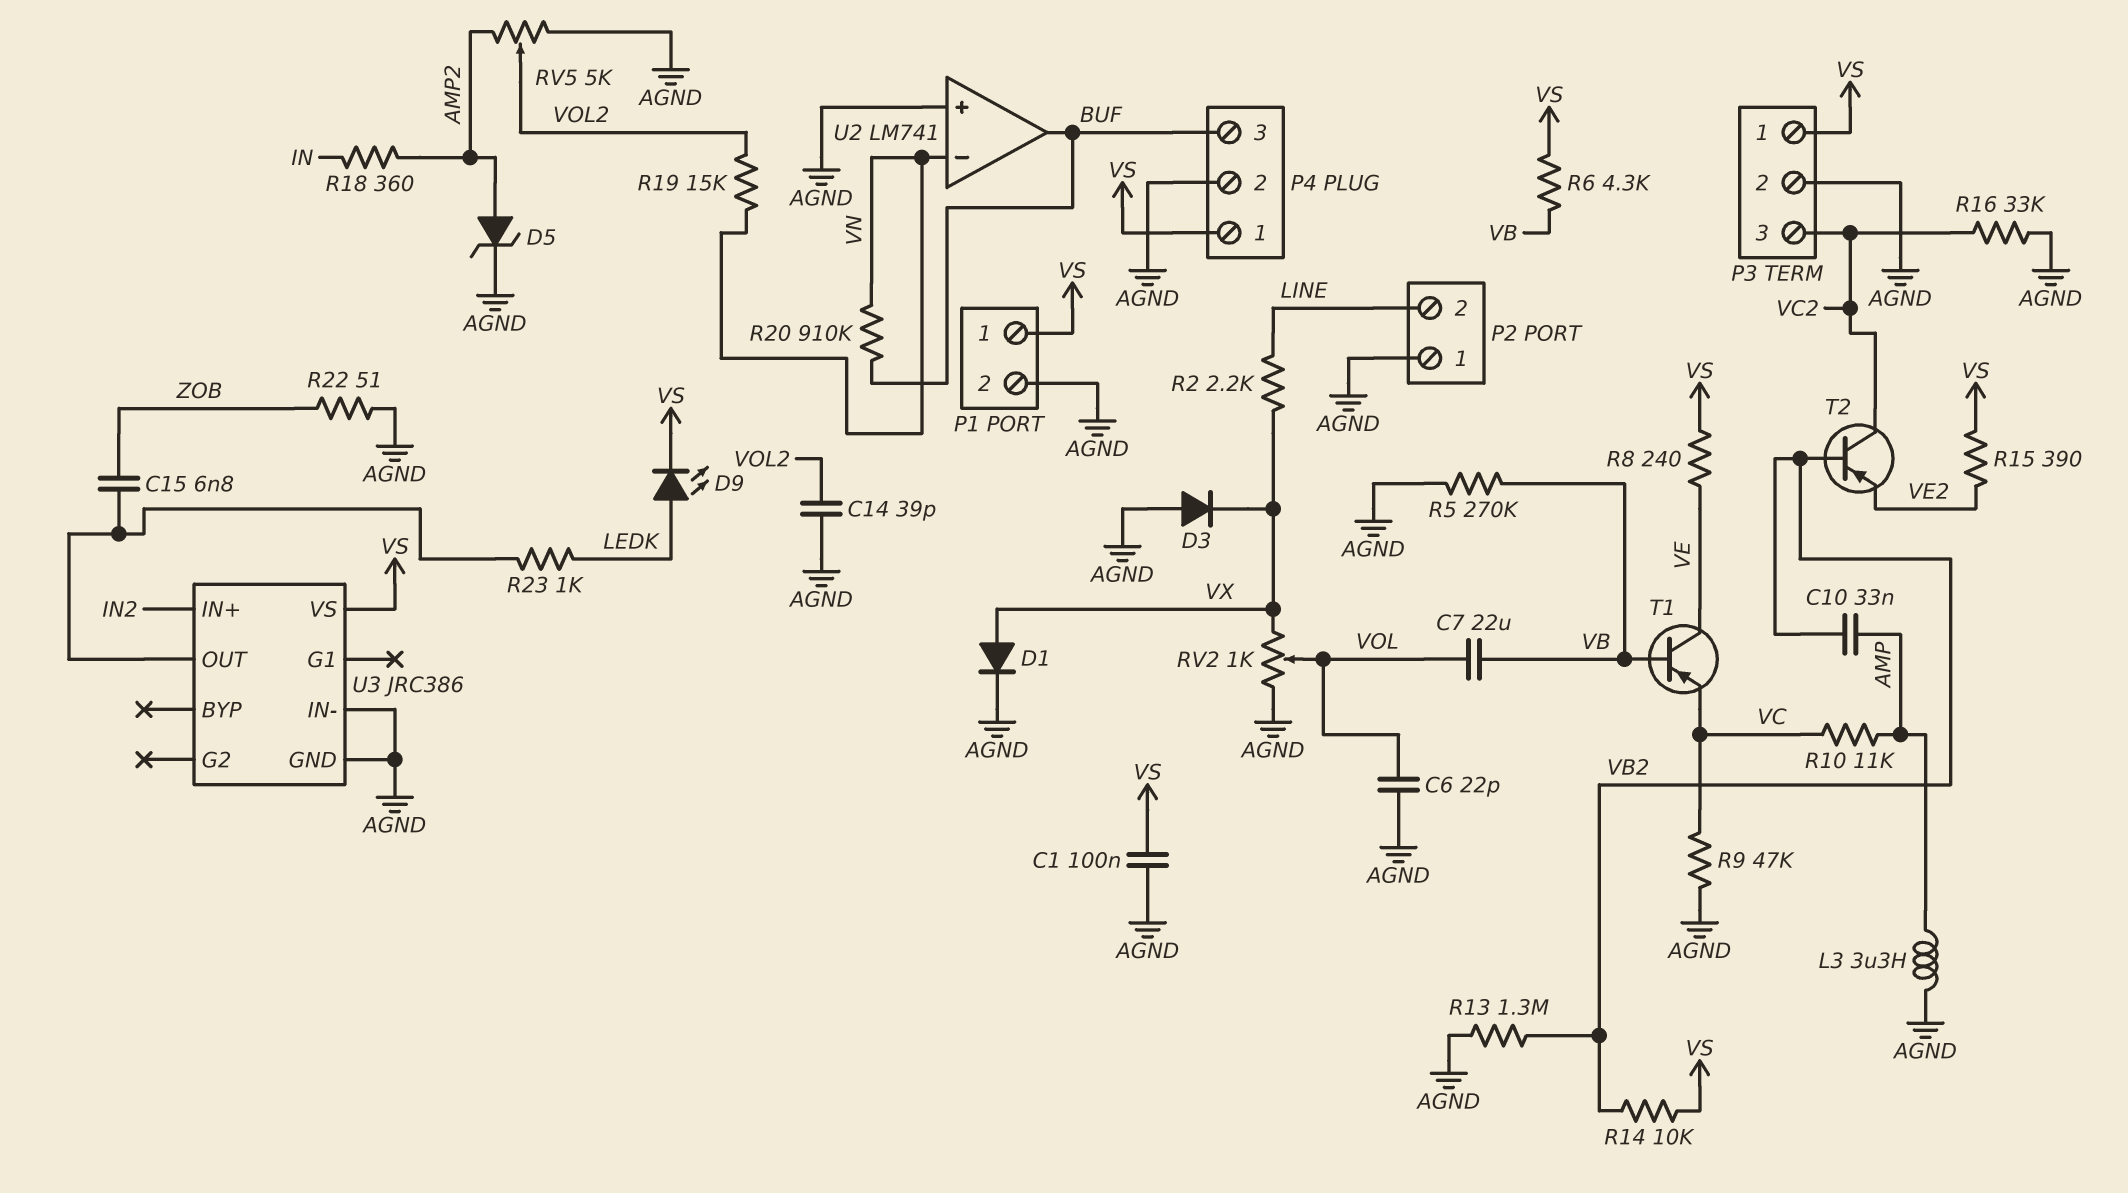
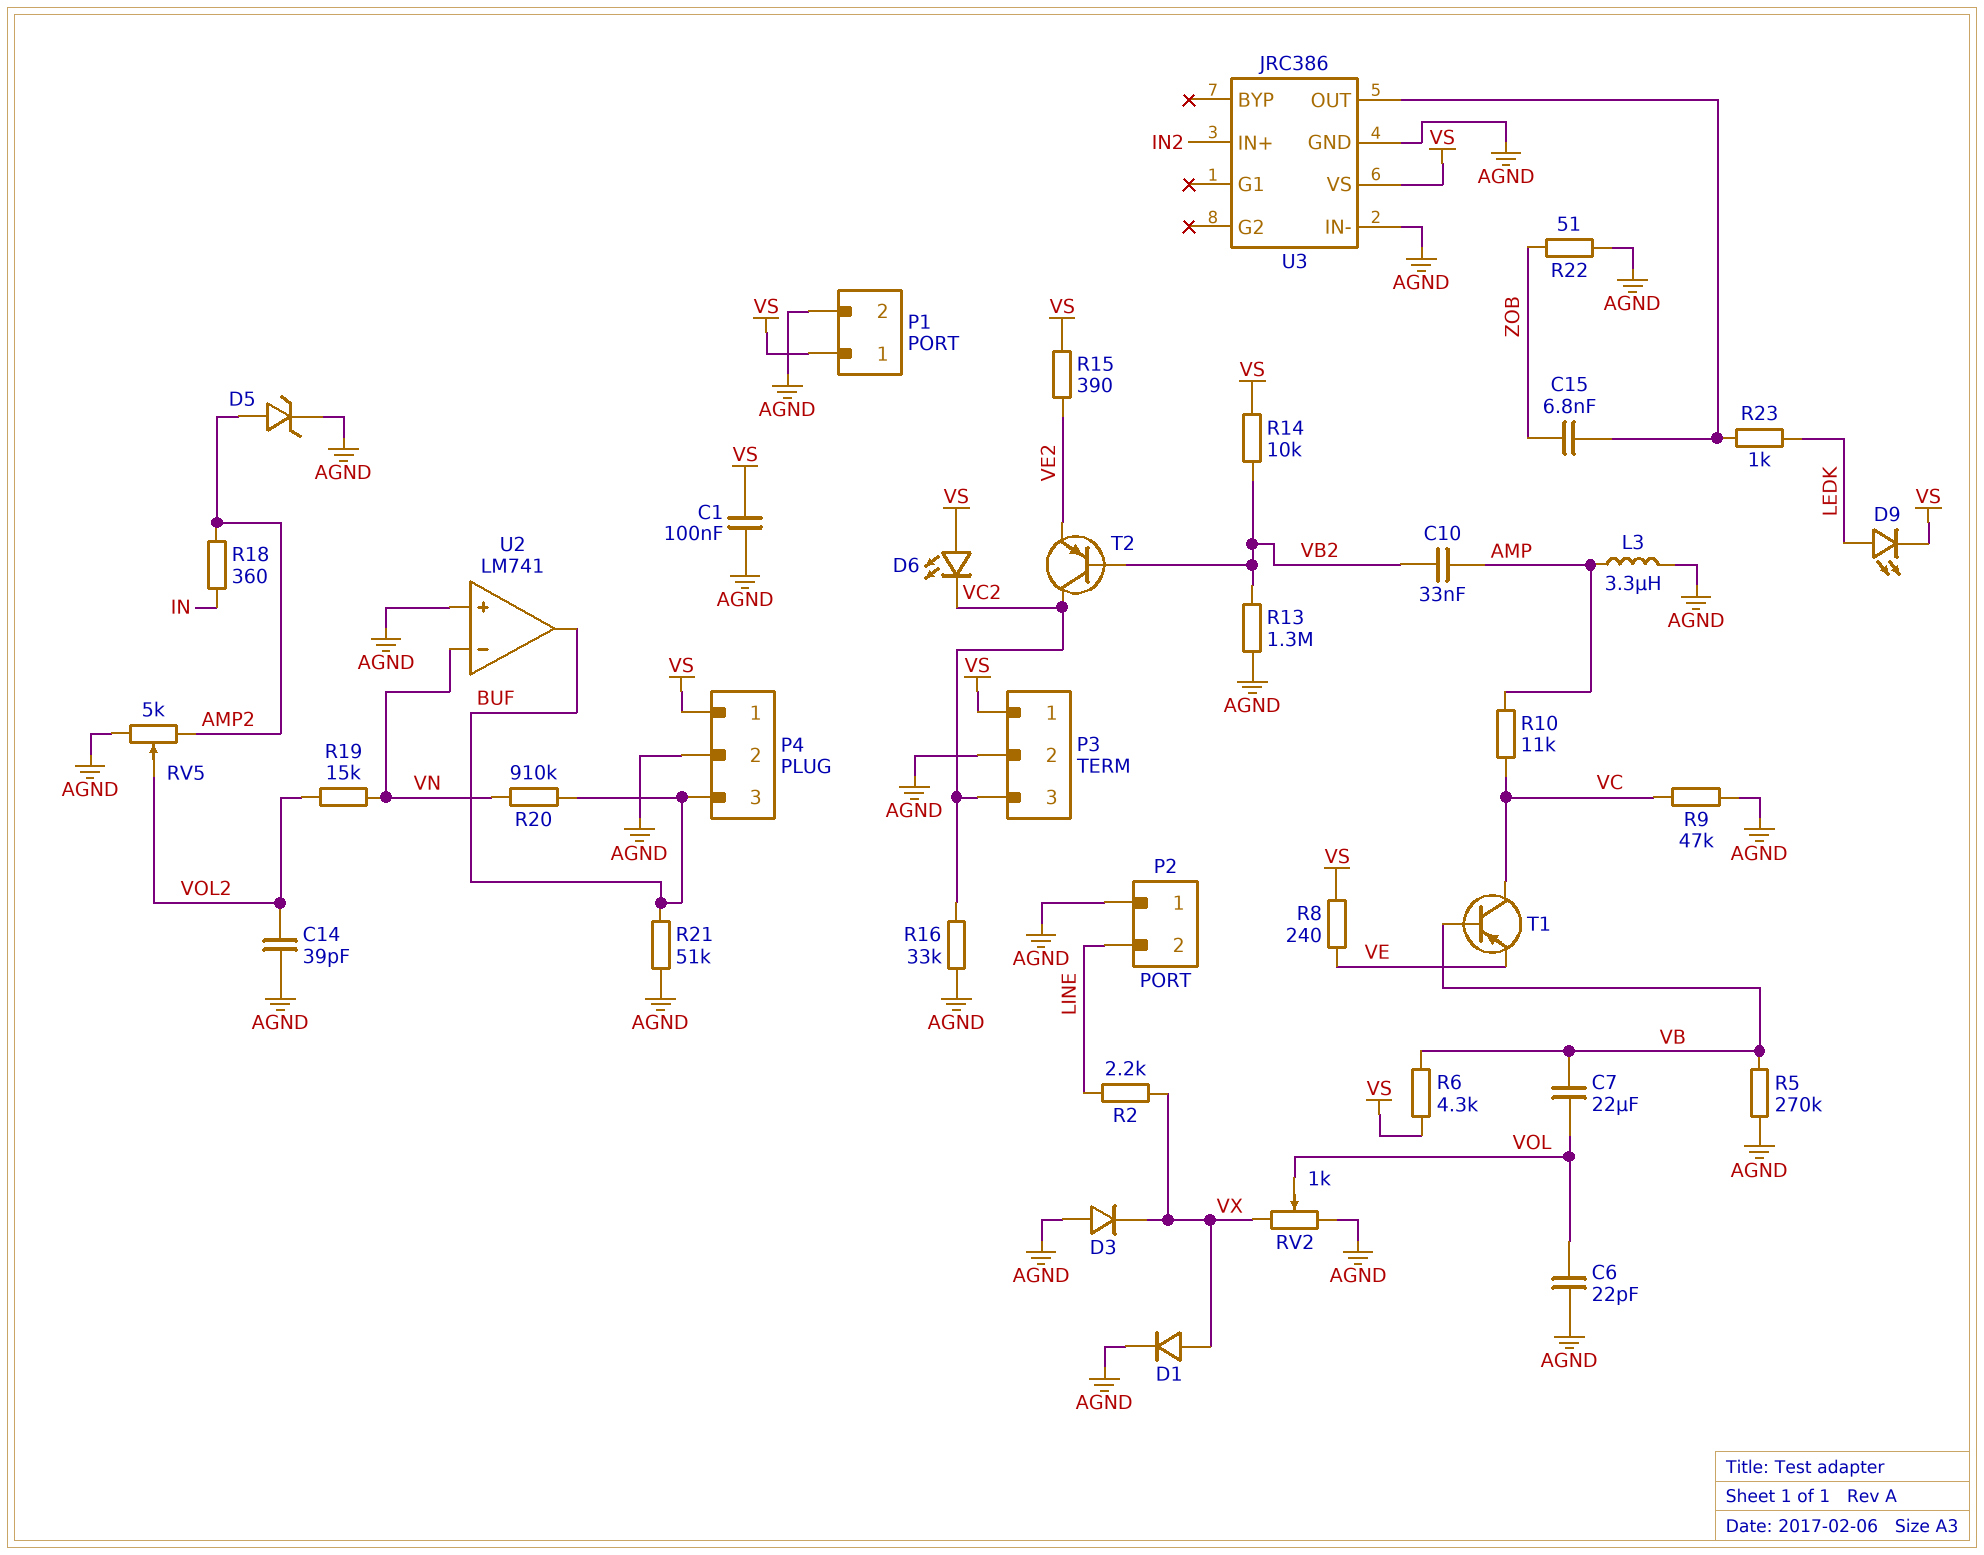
D6: none -> LED (A VS, K VC2)
R21: none -> 51k (AGND, BUF)
T1: PNP (B VB, C VE, E VC) -> PNP (B VB, C VC, E VE)

